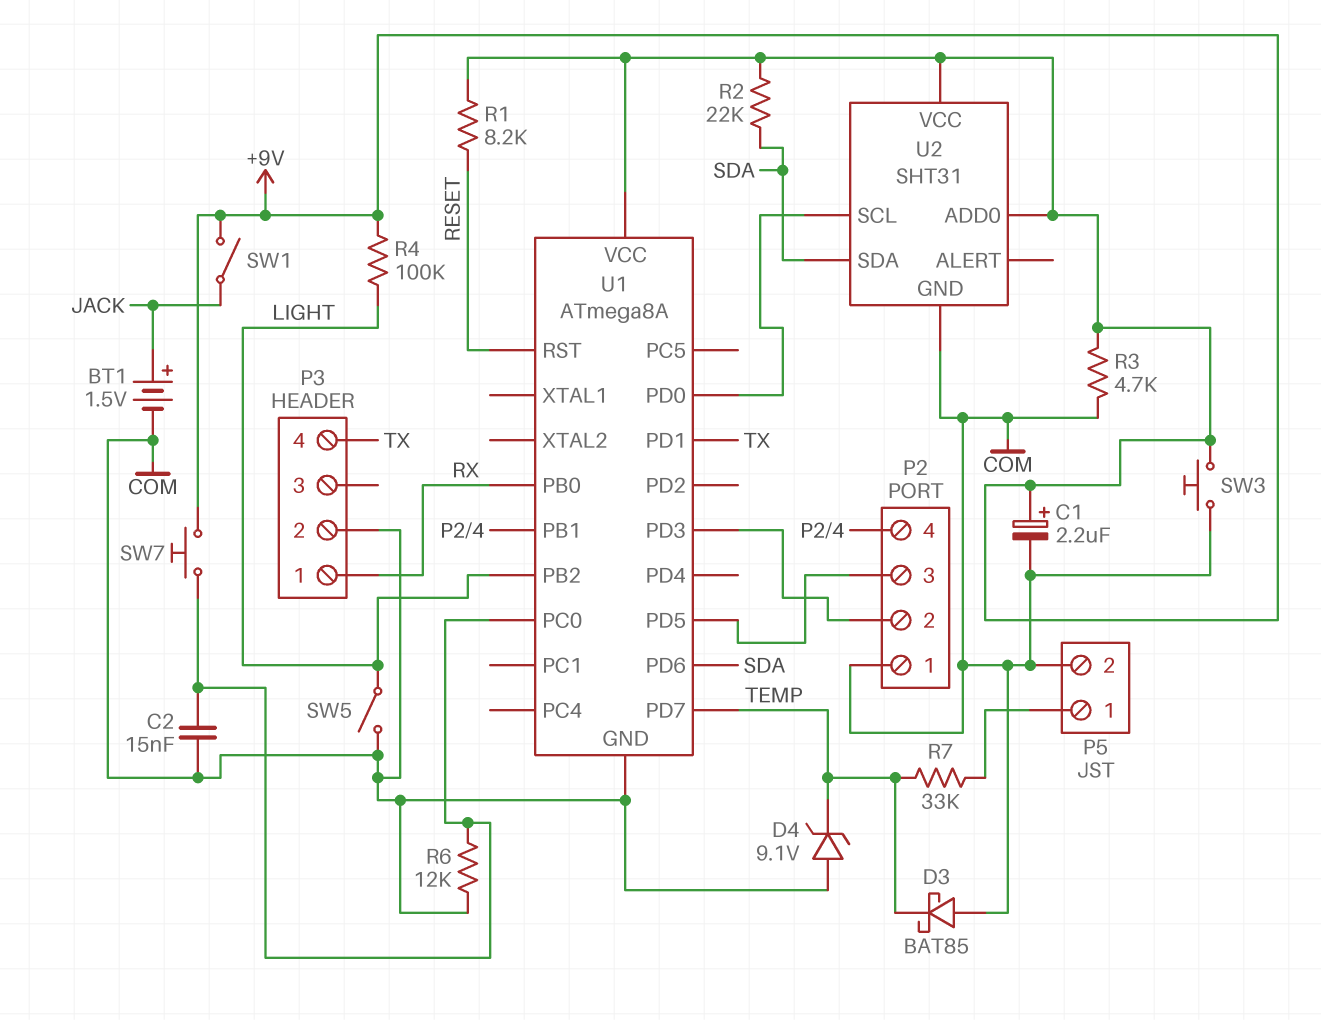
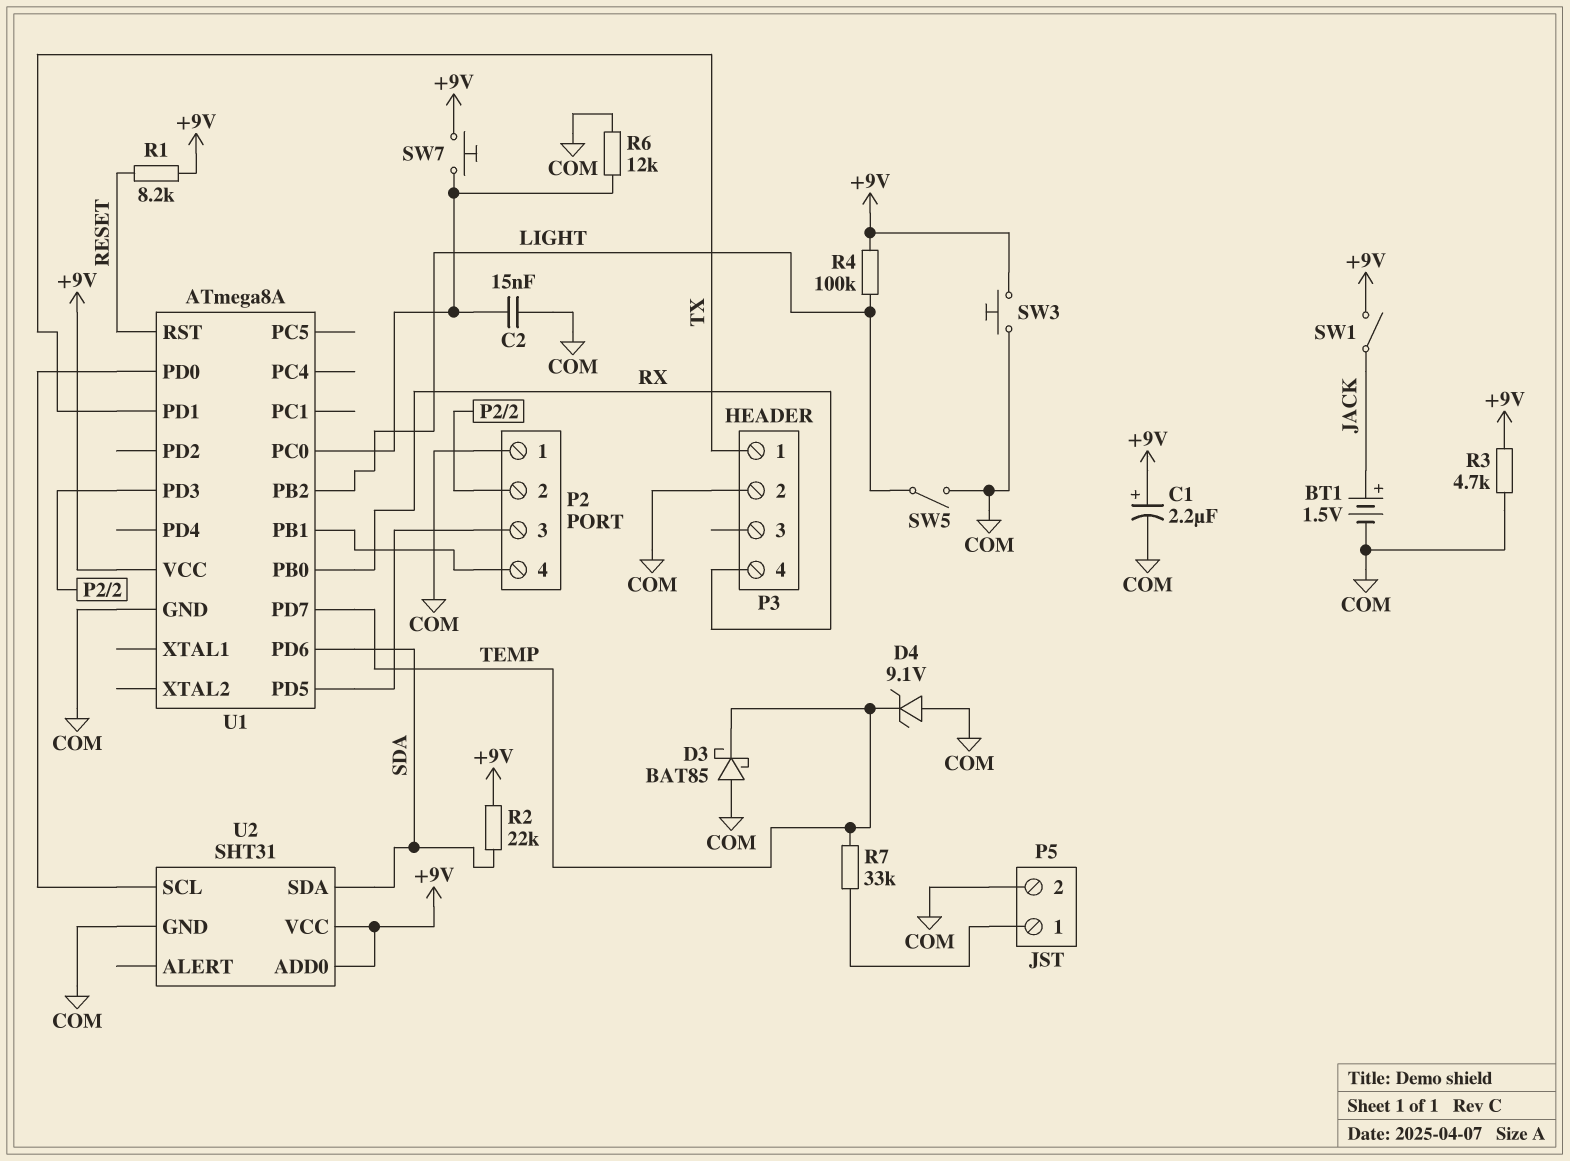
P3 pin 1: RX -> TX
P3 pin 4: TX -> RX

